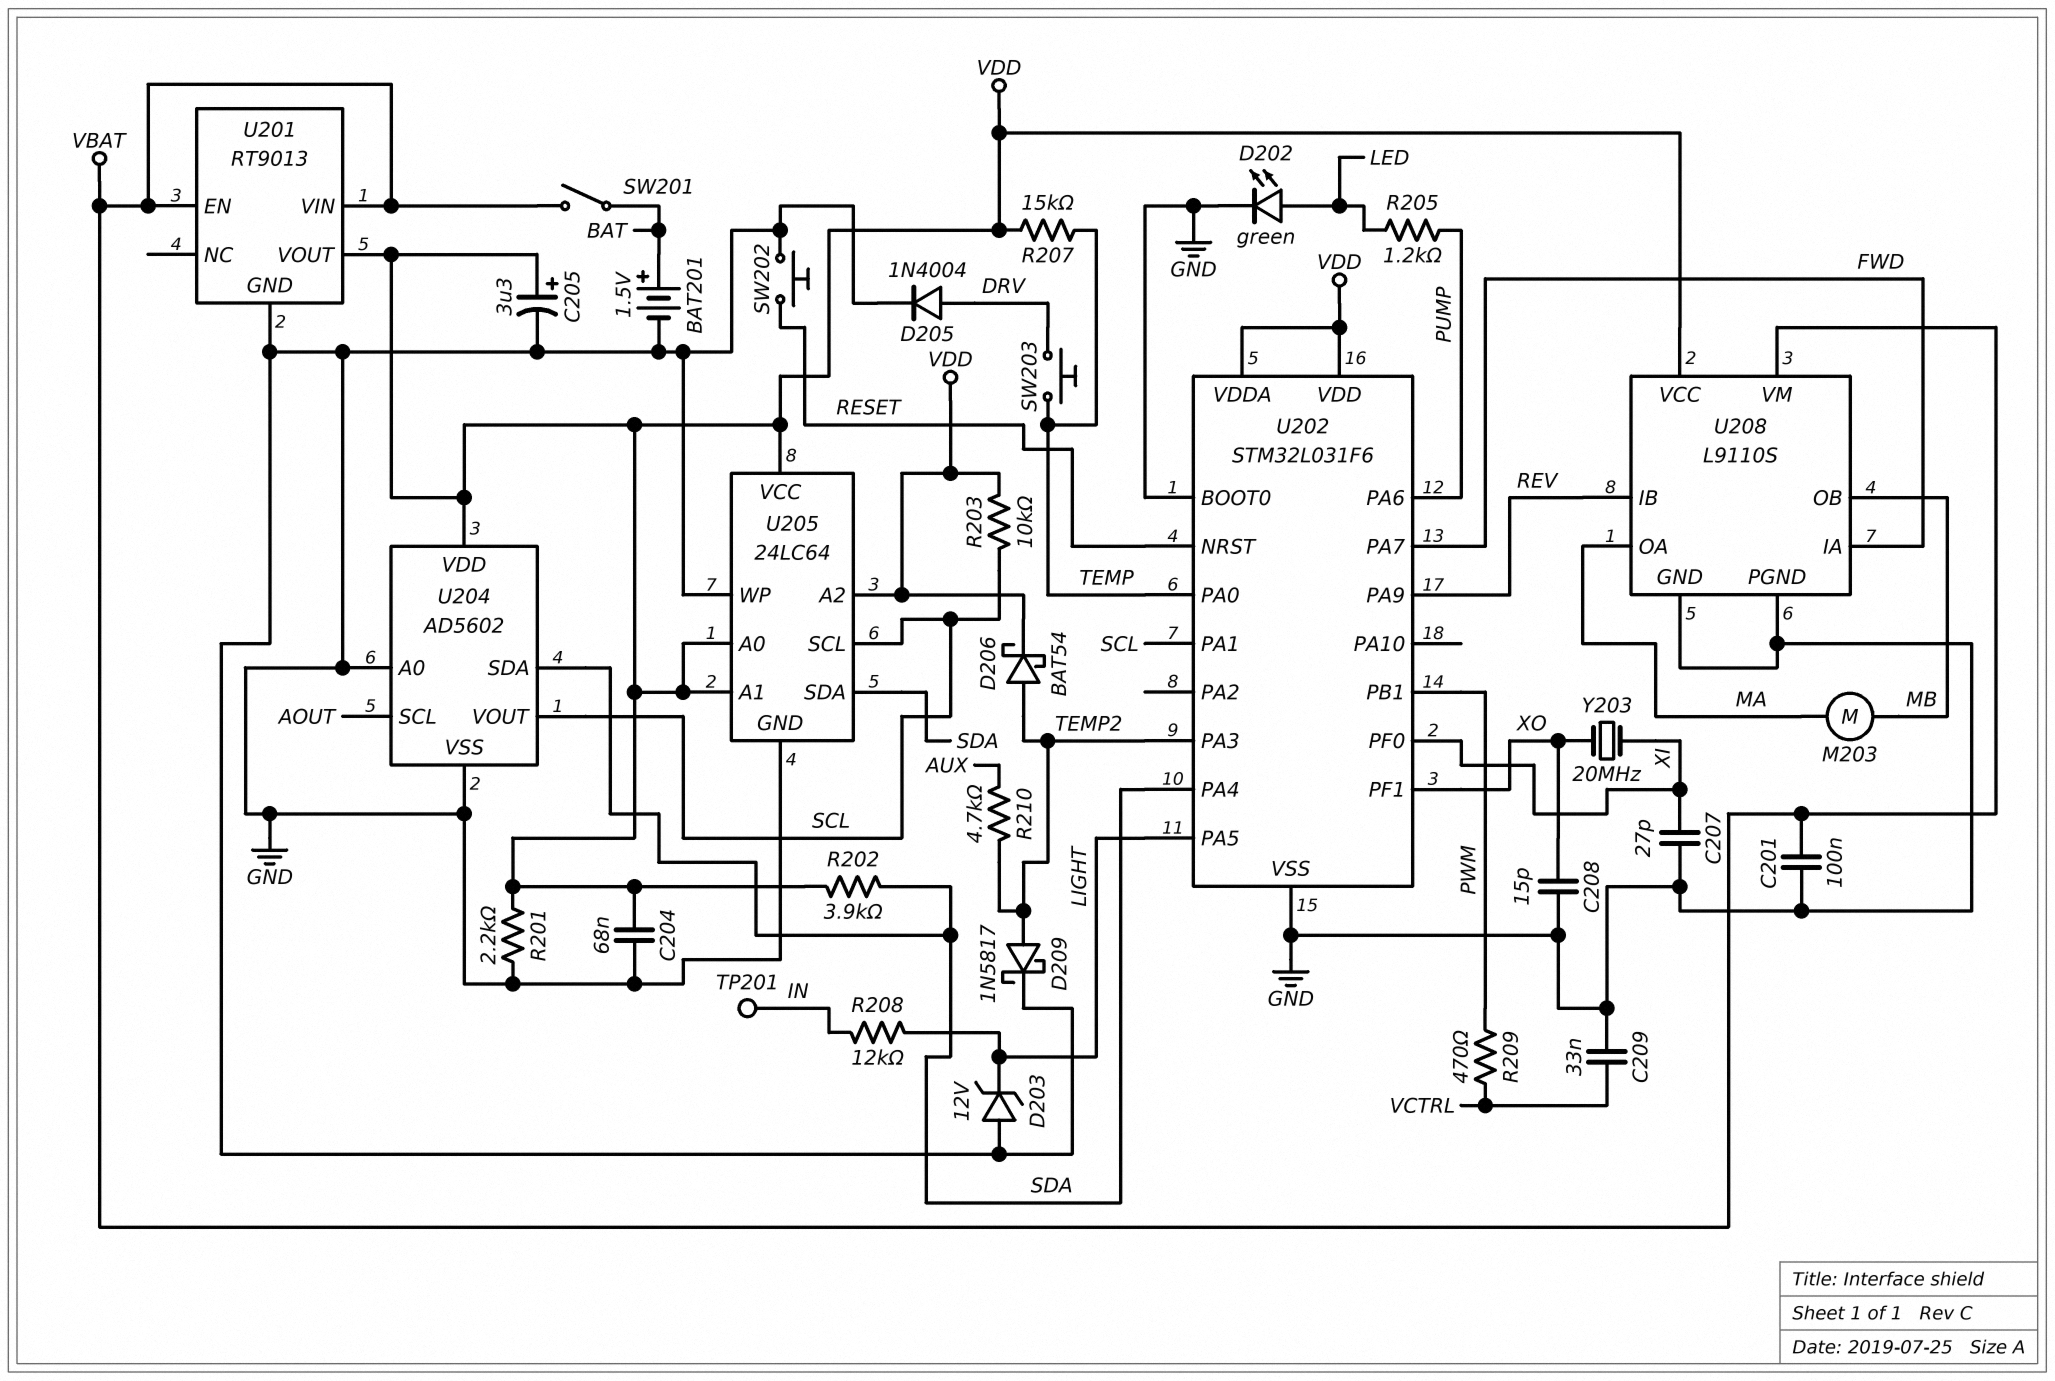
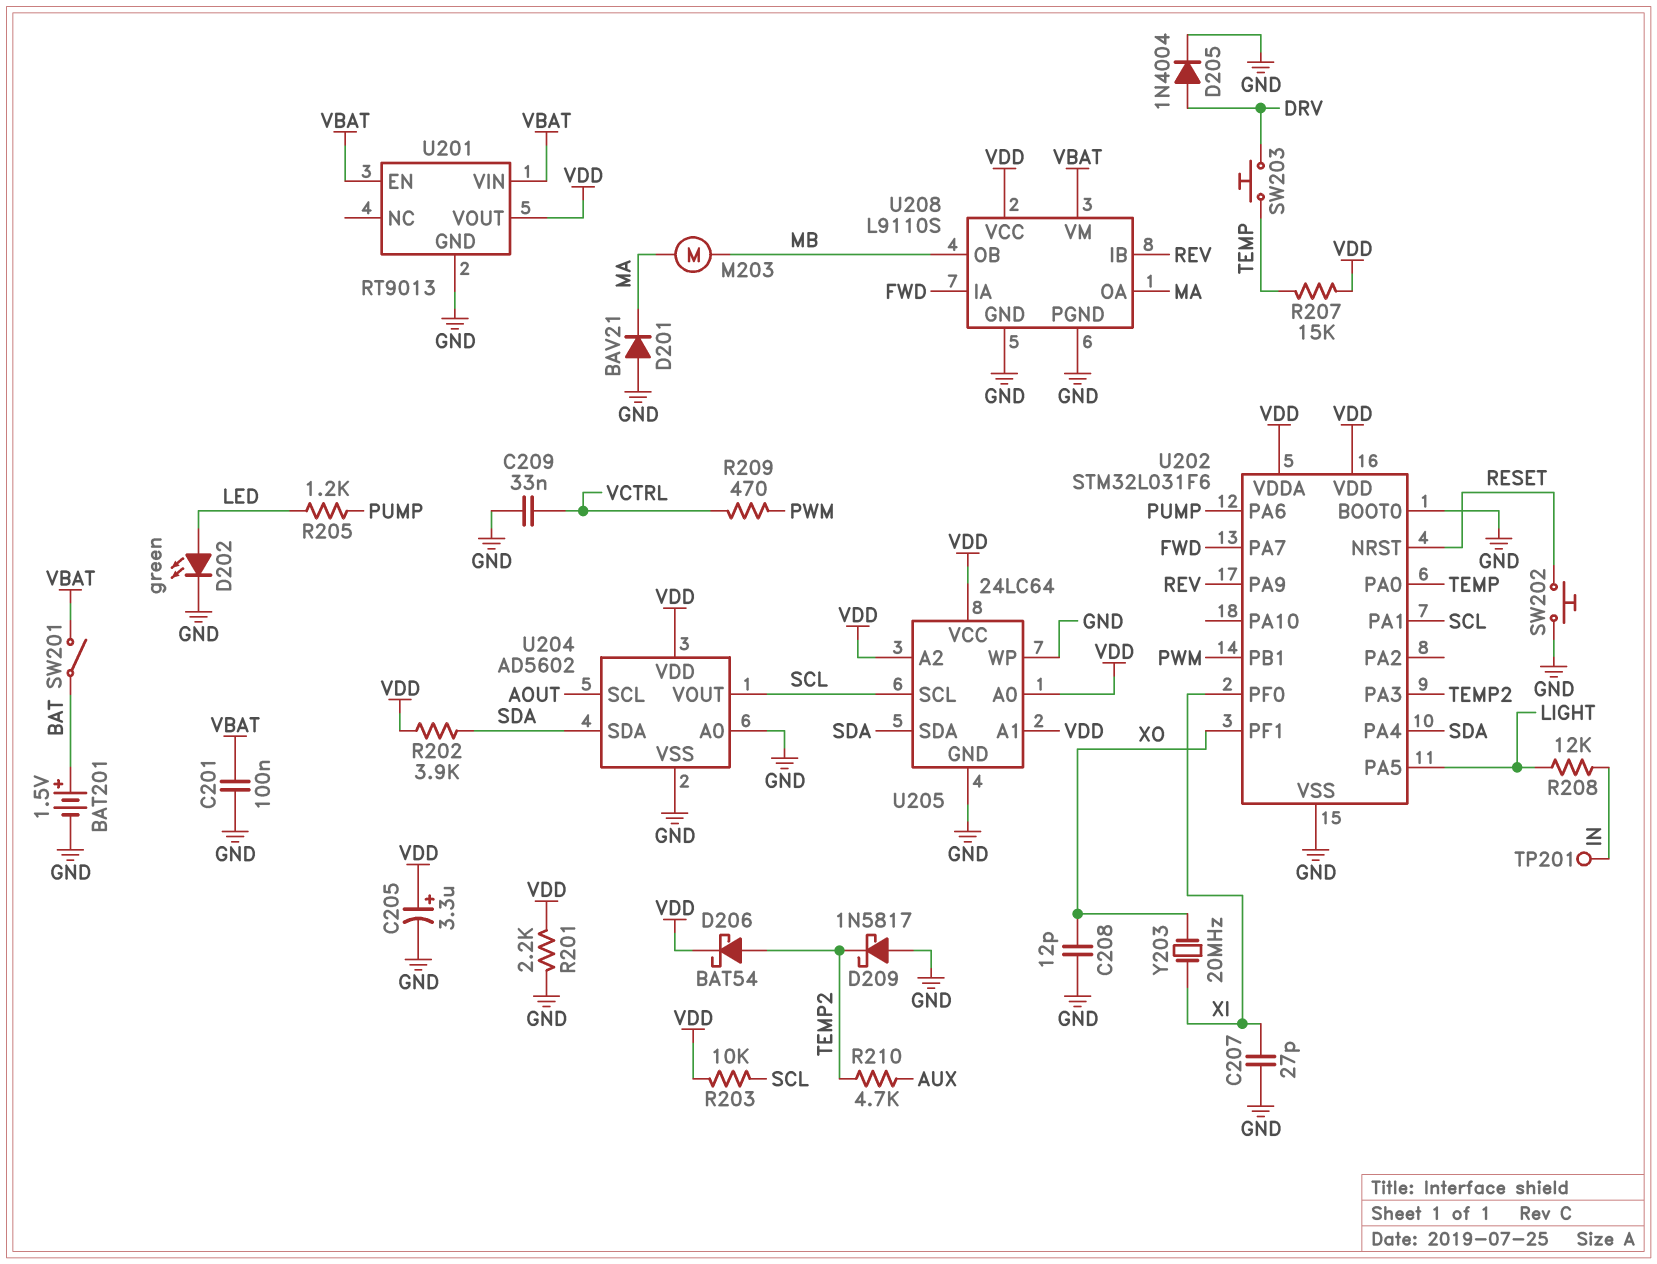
C204: 68nF (GND, VDD) -> none
C208: 15pF (GND, XO) -> 12pF (GND, XO)
D201: none -> diode BAV21 (A GND, K MA)
D203: zener 12V (A GND, K LIGHT) -> none
D209: schottky 1N5817 (A TEMP2, K GND) -> schottky 1N5817 (A GND, K TEMP2)

